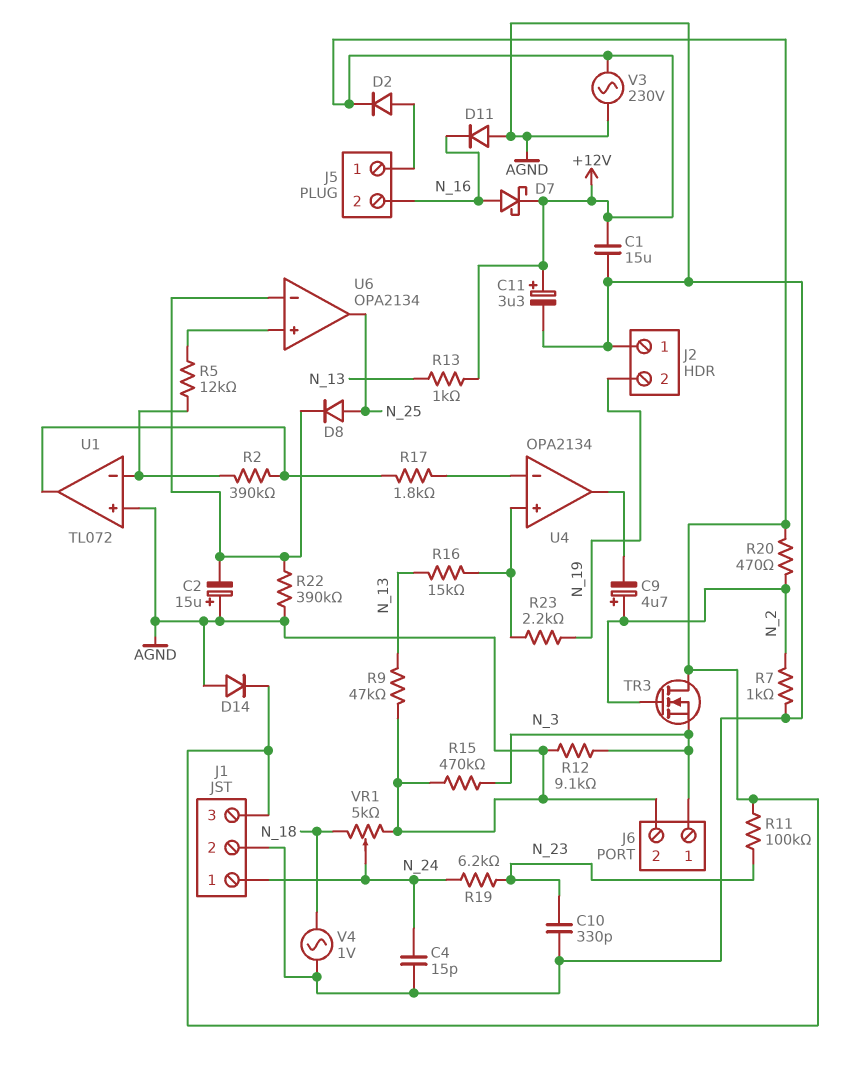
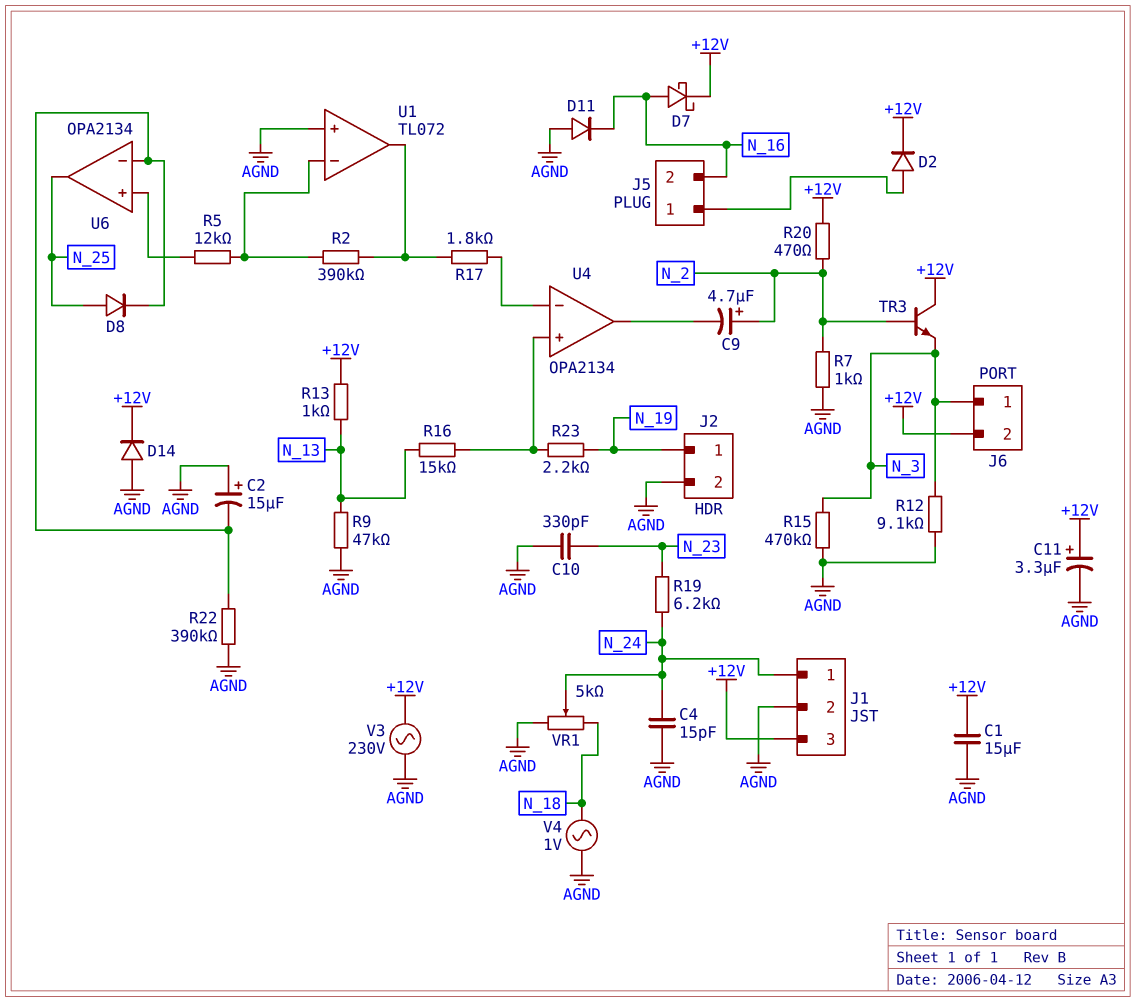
J2 pin 1: AGND -> N_19
J2 pin 2: N_19 -> AGND
J6 pin 2: AGND -> +12V
R11: 100k (+12V, N_23) -> none
TR3: NMOS (G N_2, D +12V, S N_3) -> NPN (B N_2, C +12V, E N_3)

